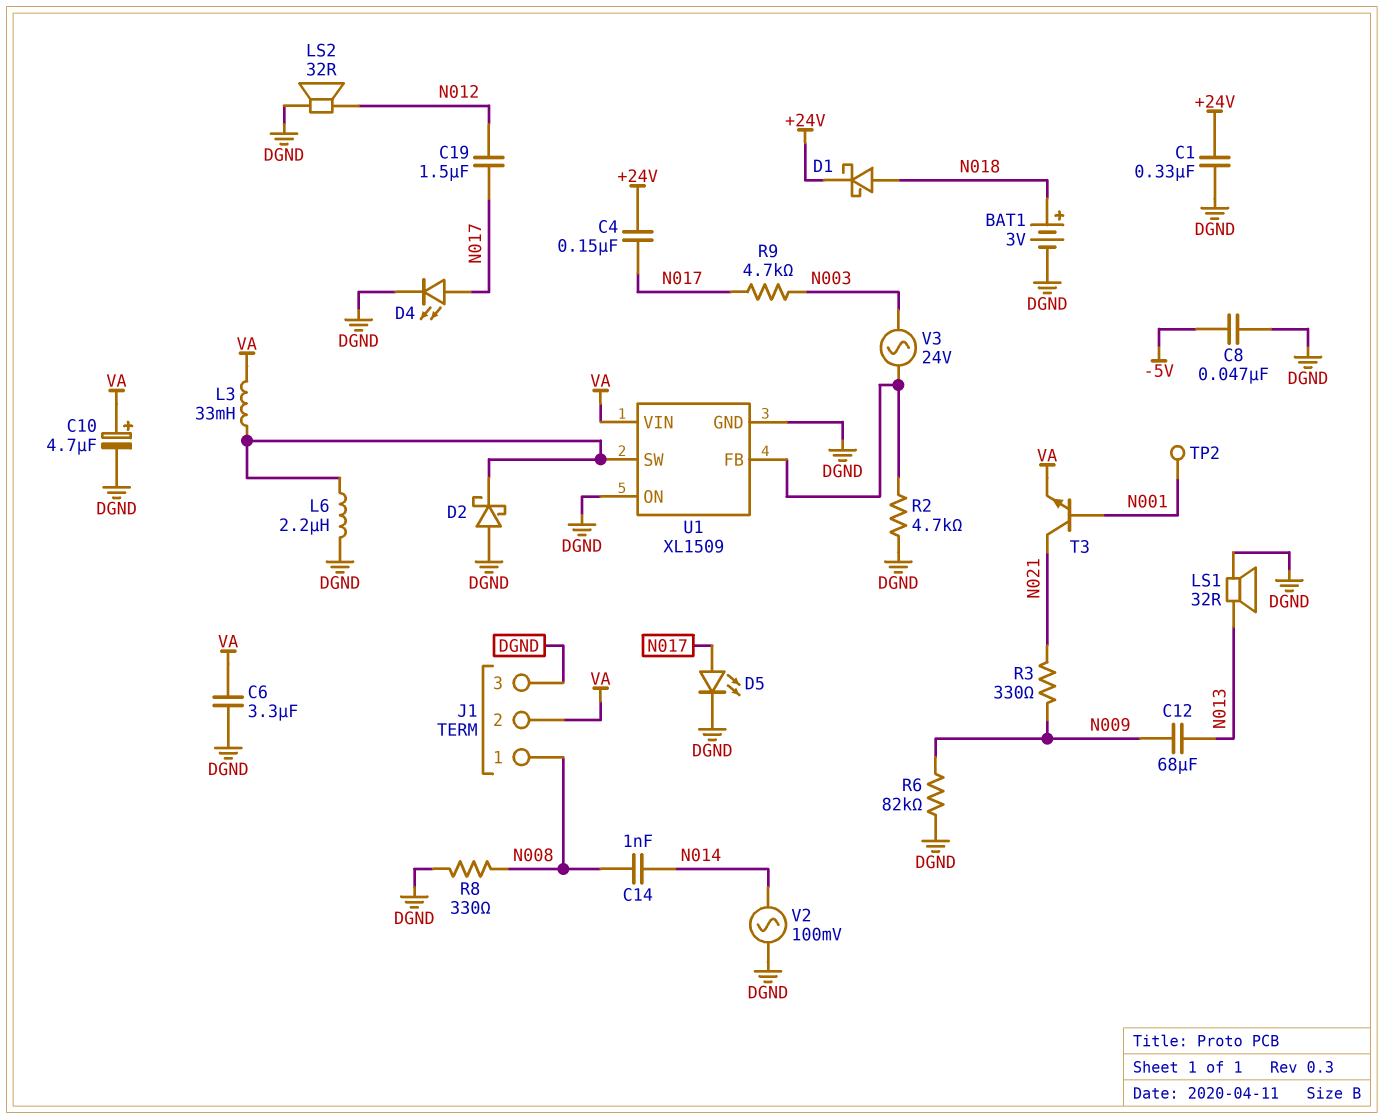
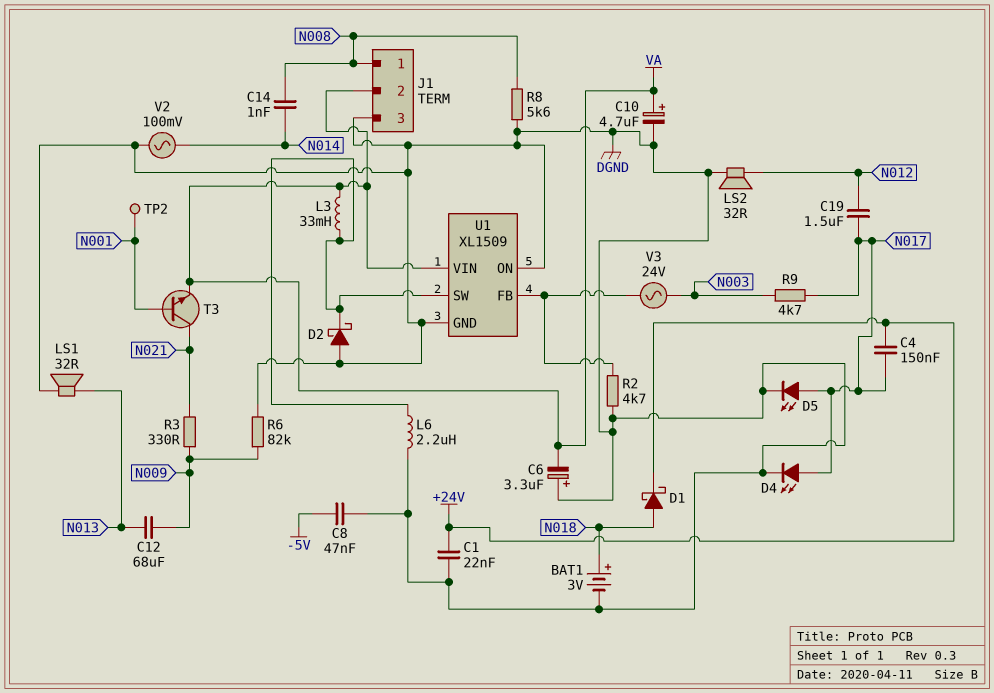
C1: 330nF (+24V, DGND) -> 22nF (+24V, DGND)
C6: 3.3uF (DGND, VA) -> 3.3uF (plus DGND, minus VA)
R8: 330 (DGND, N008) -> 5.6k (DGND, N008)

